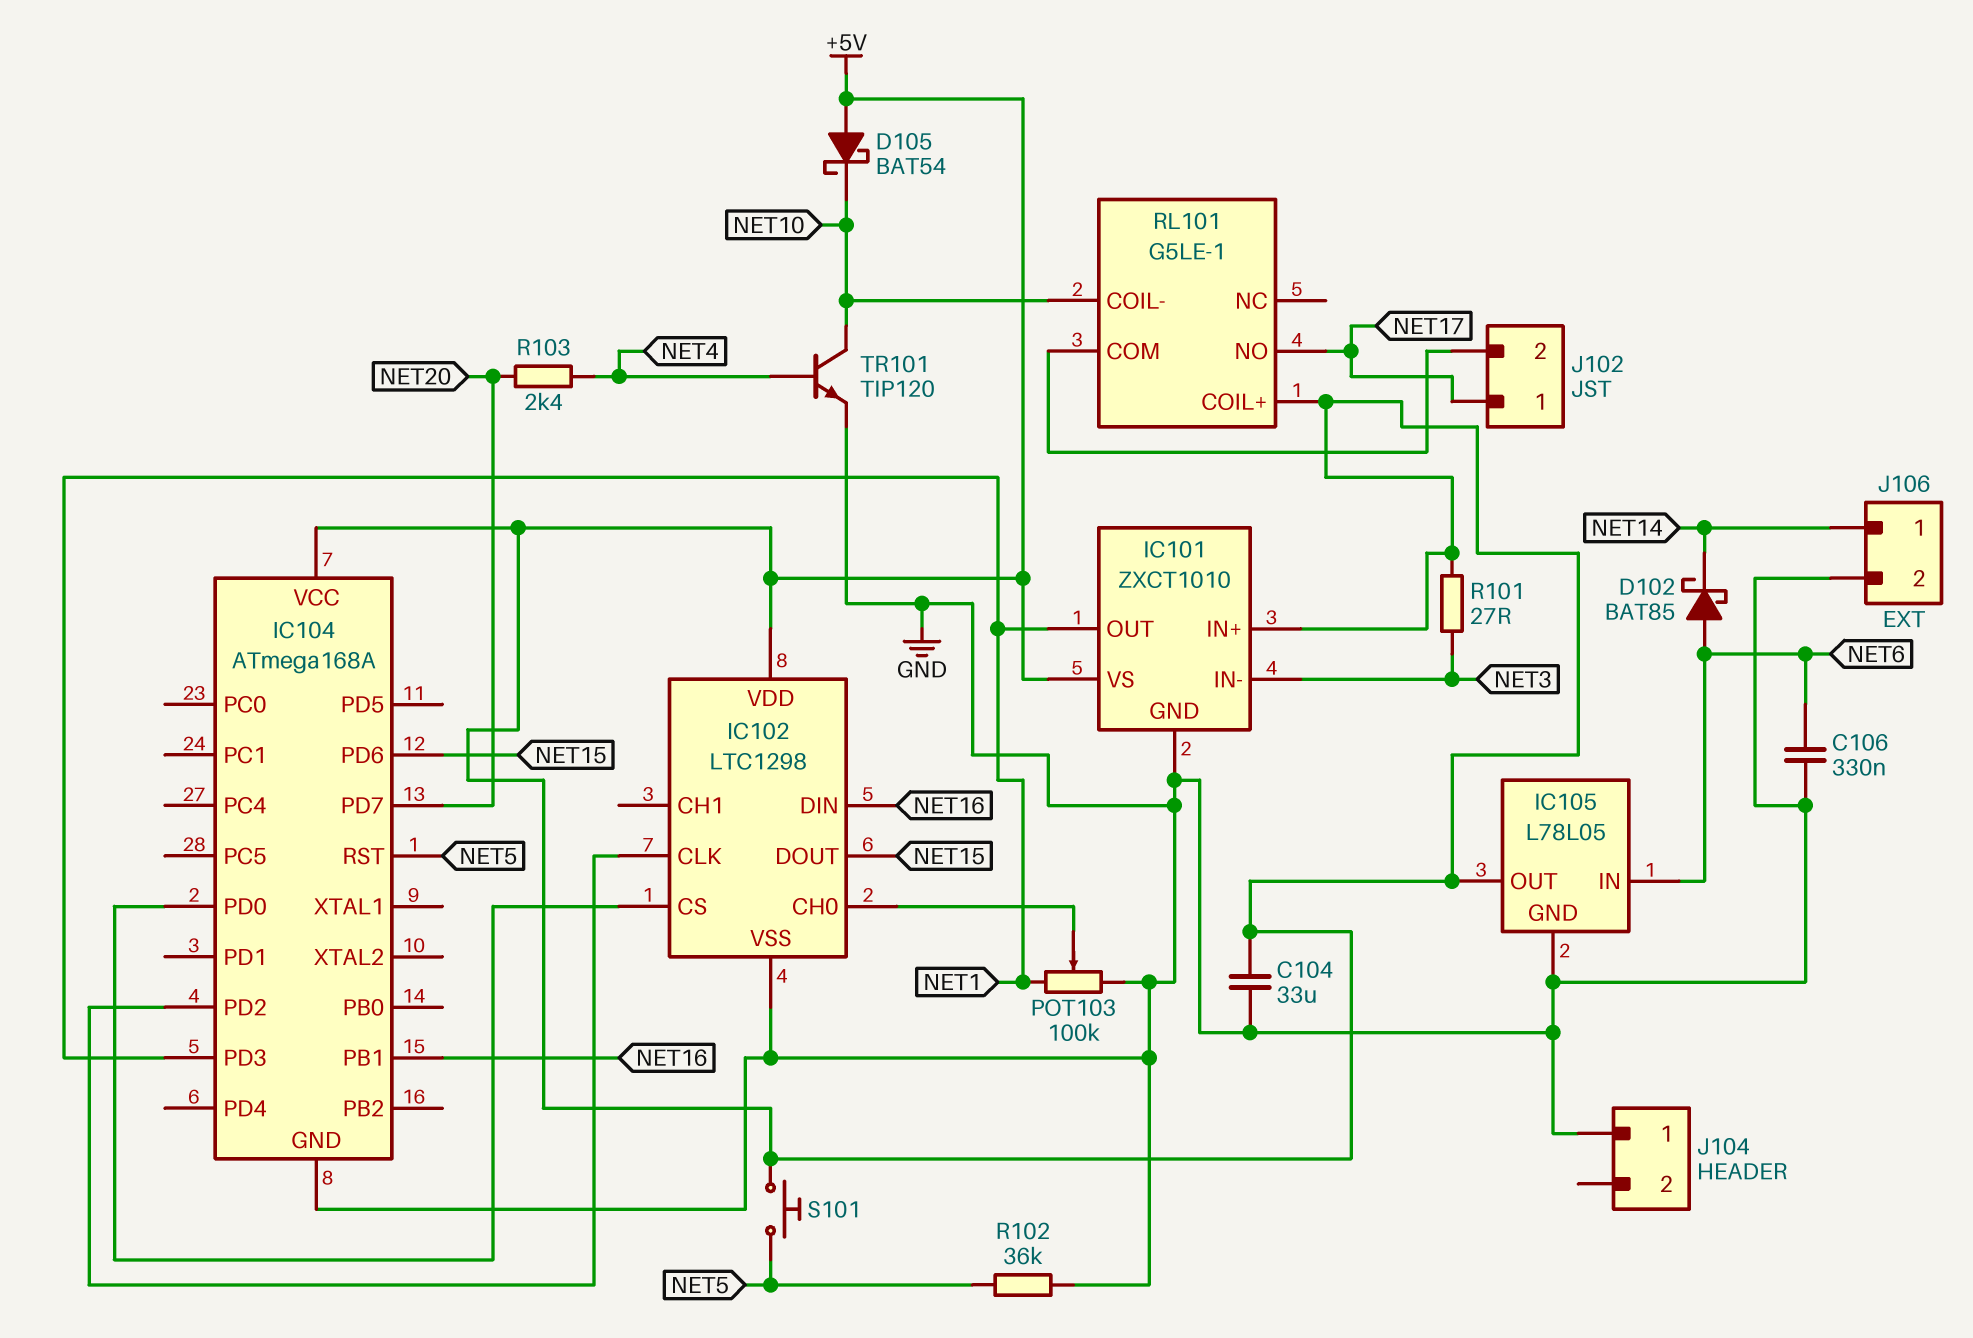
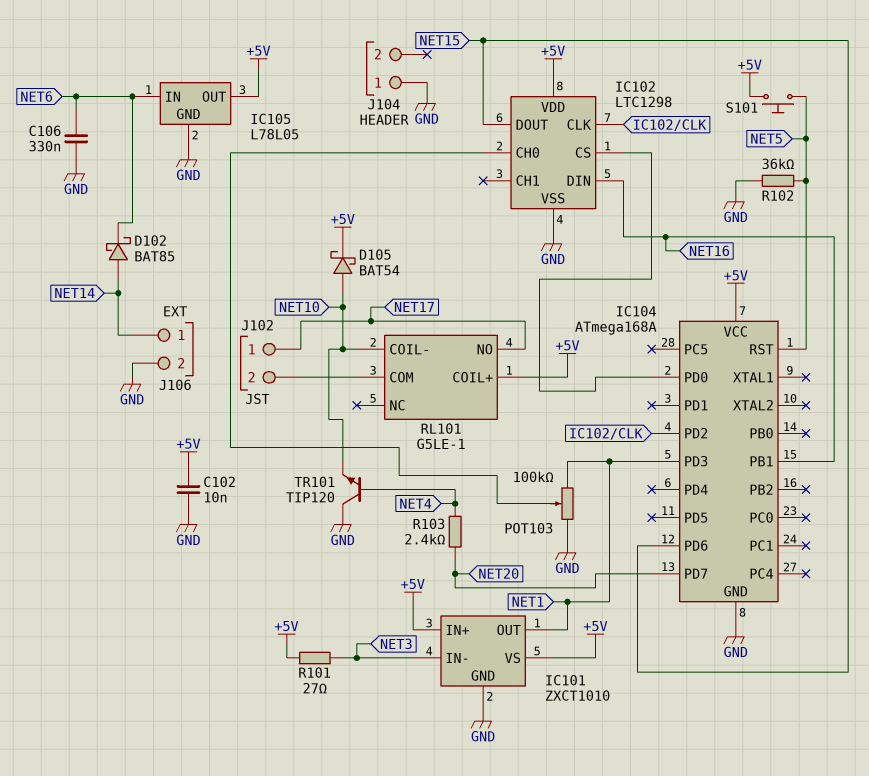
C102: none -> 10nF (+5V, GND)
C104: 33uF (+5V, GND) -> none
D102: schottky BAT85 (A NET6, K NET14) -> schottky BAT85 (A NET14, K NET6)
D105: schottky BAT54 (A +5V, K NET10) -> schottky BAT54 (A NET10, K +5V)
TR101: NPN TIP120 (B NET4, C NET10, E GND) -> NPN TIP120 (B NET4, C GND, E NET10)

